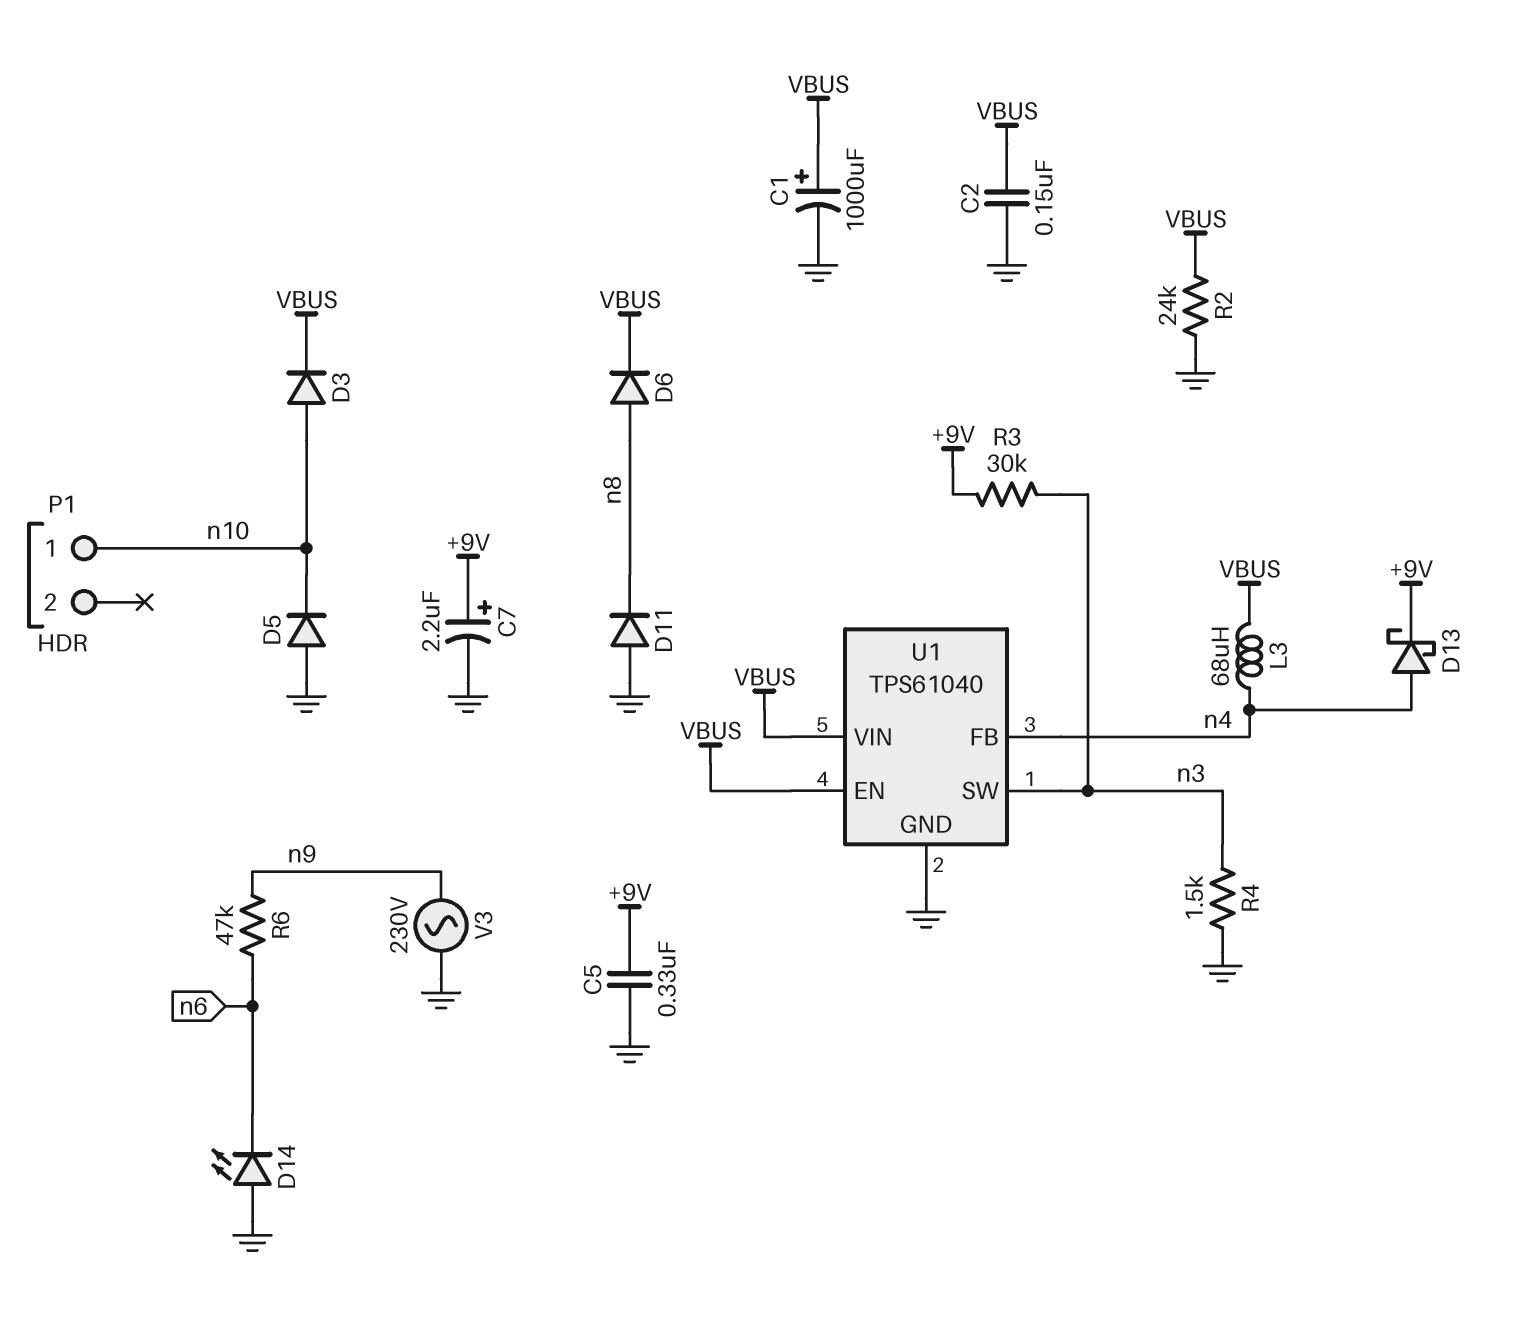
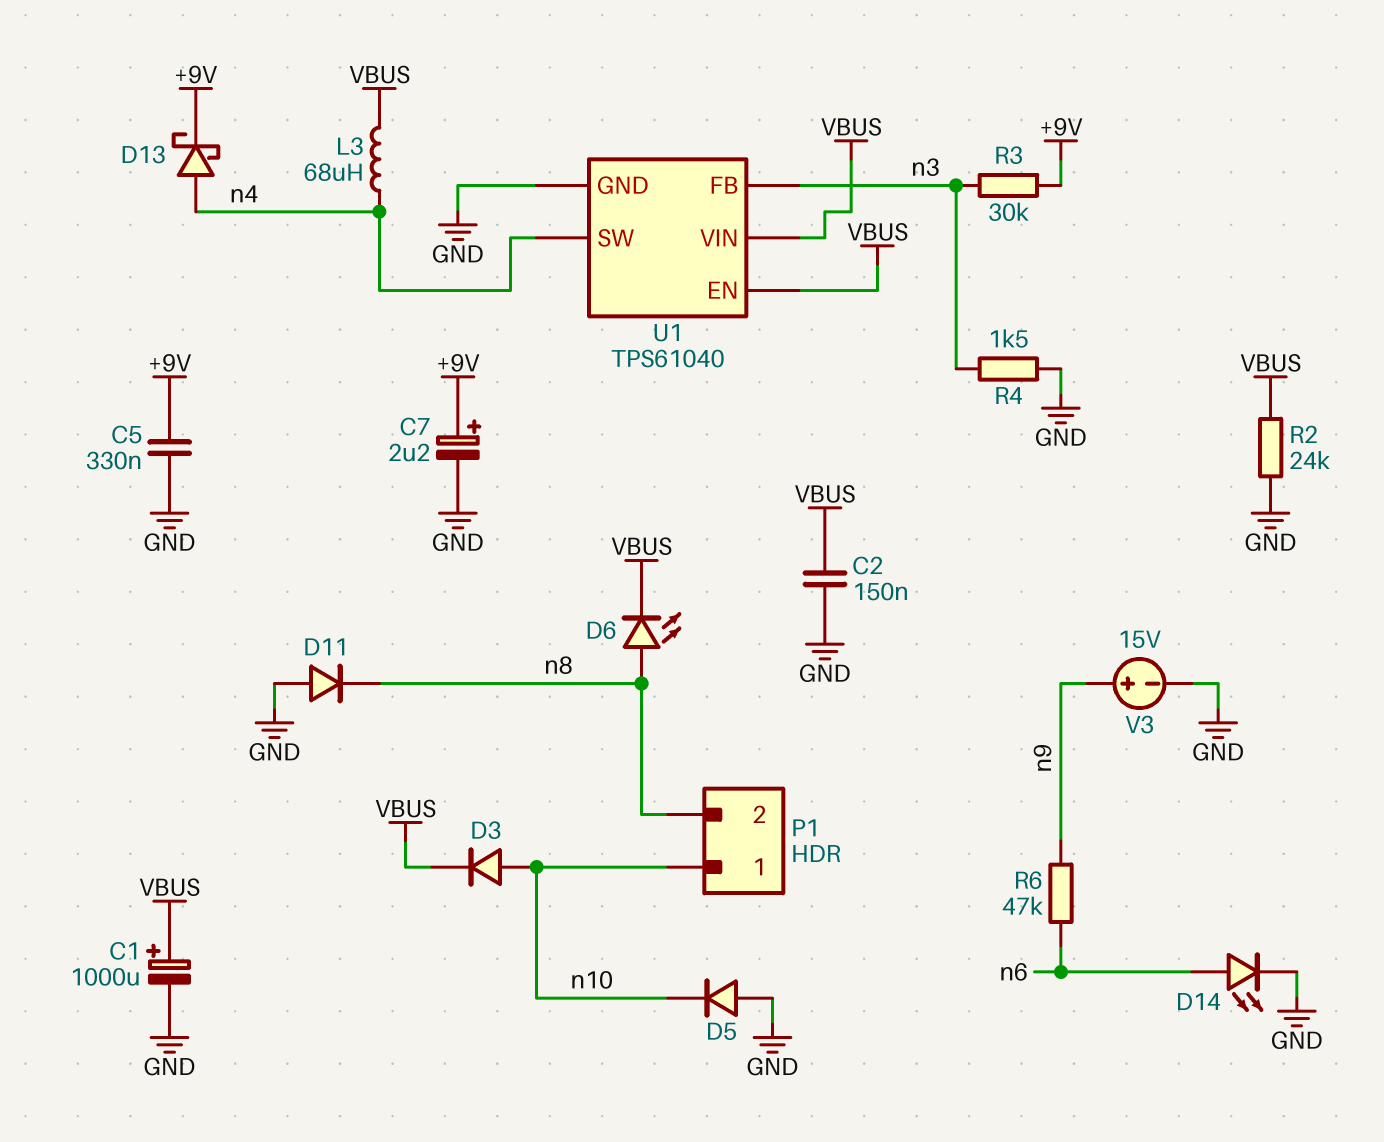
D6: diode (A n8, K VBUS) -> LED (A n8, K VBUS)
D14: LED (A GND, K n6) -> LED (A n6, K GND)
P1 pin 2: none -> n8
U1 pin FB: n4 -> n3
U1 pin SW: n3 -> n4
V3: AC 230V (GND, n9) -> 15V (plus n9, minus GND)

